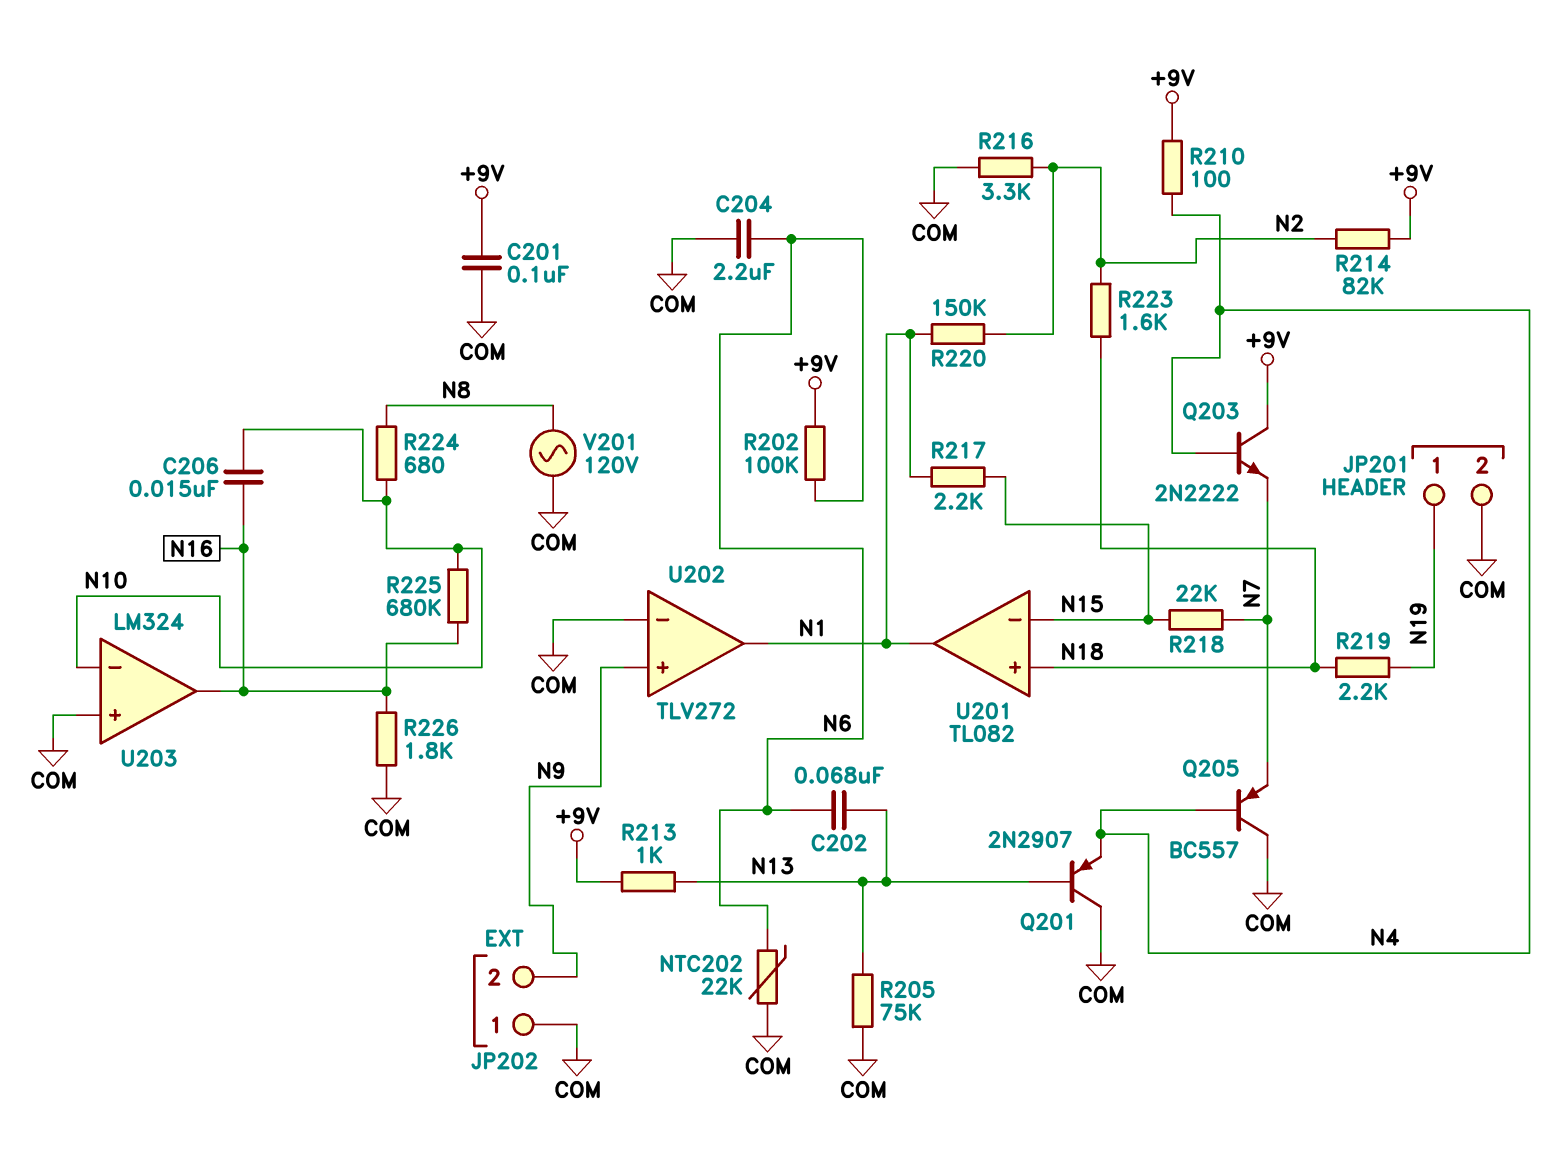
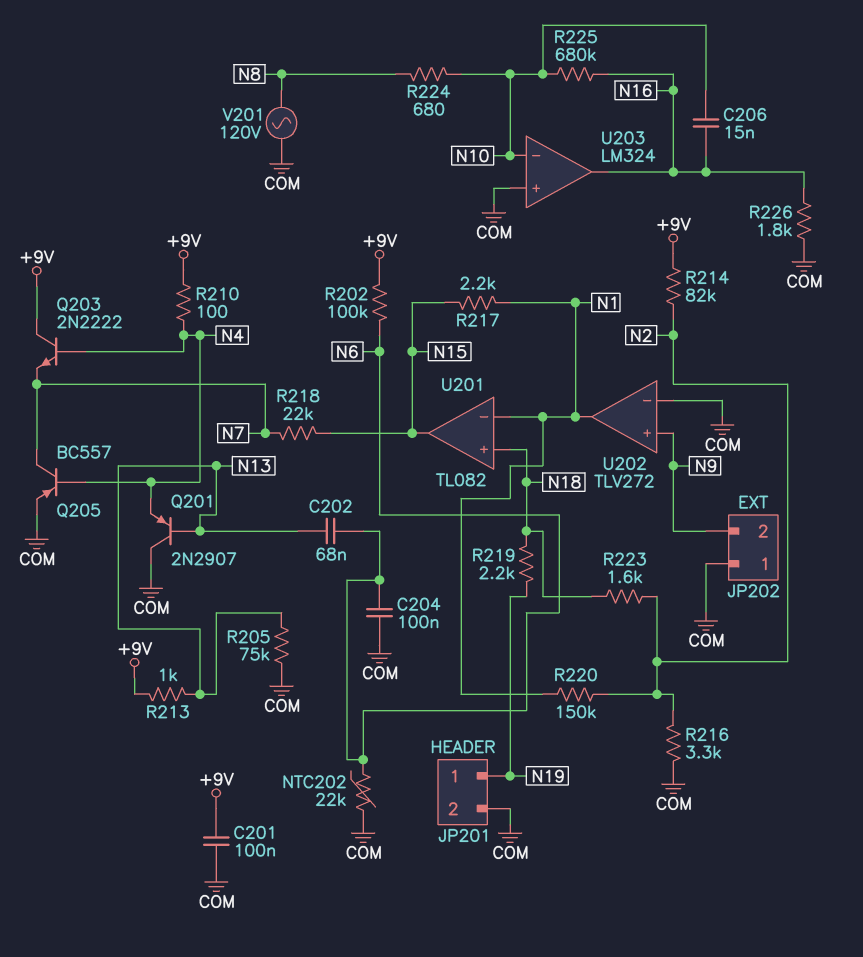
C204: 2.2uF (COM, N6) -> 100nF (COM, N6)
Q205: PNP BC557 (B N4, C COM, E N7) -> PNP BC557 (B N4, C N7, E COM)
U201 pin in-: N15 -> N1
U201 pin out: N1 -> N15

